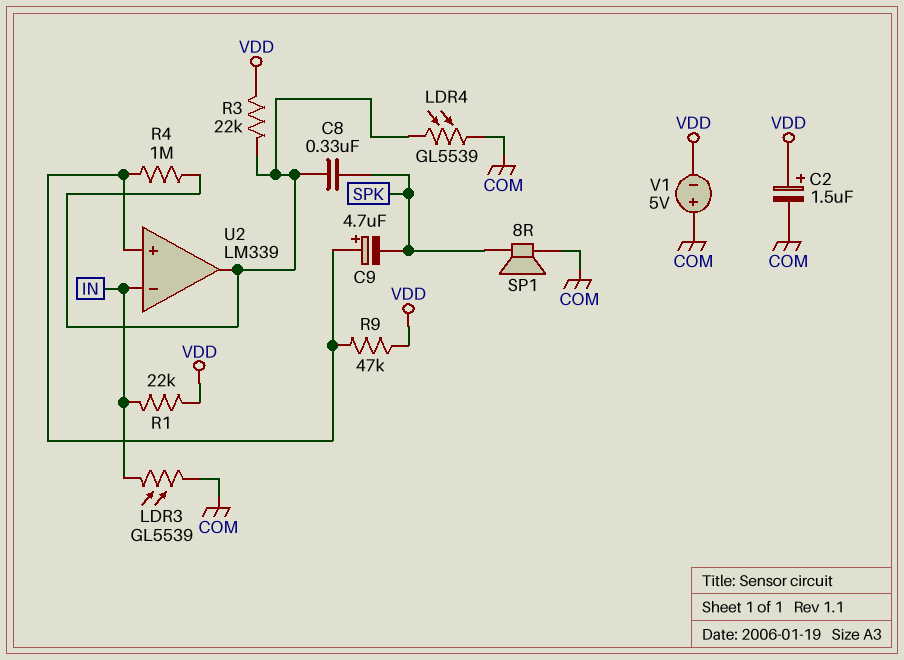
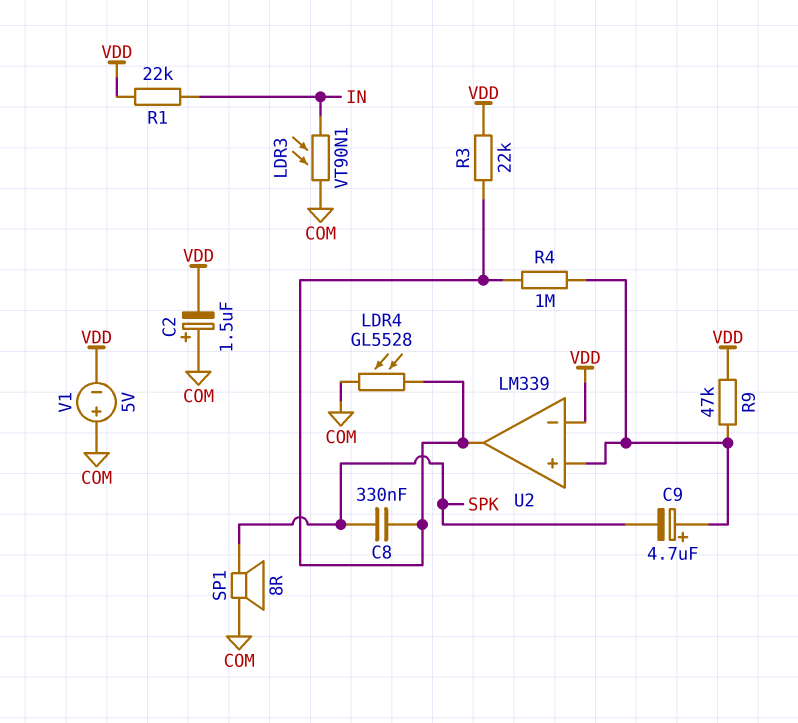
C2: 1.5uF (plus VDD, minus COM) -> 1.5uF (plus COM, minus VDD)
LDR3: GL5539 (COM, IN) -> VT90N1 (COM, IN)
LDR4: GL5539 (COM, U2/out) -> GL5528 (COM, U2/out)
U2 pin in-: IN -> VDD

